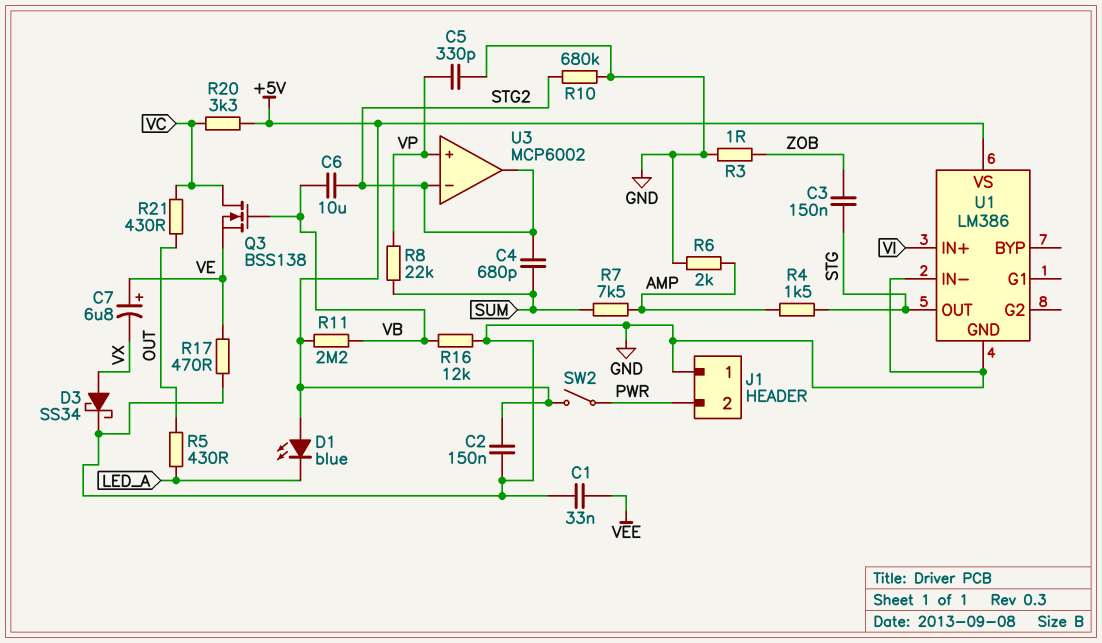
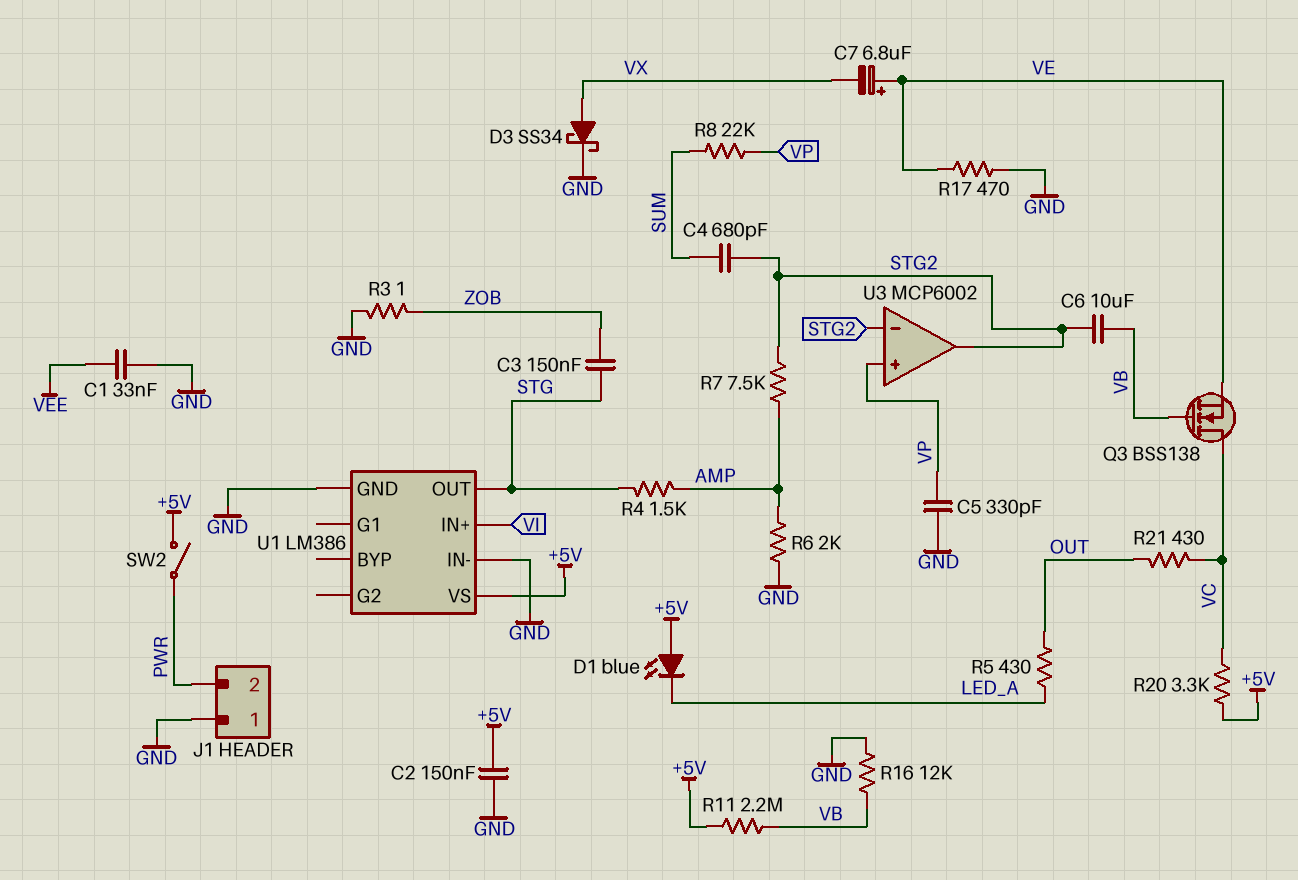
R7: 7.5k (AMP, SUM) -> 7.5k (AMP, STG2)
R10: 680k (GND, STG2) -> none

